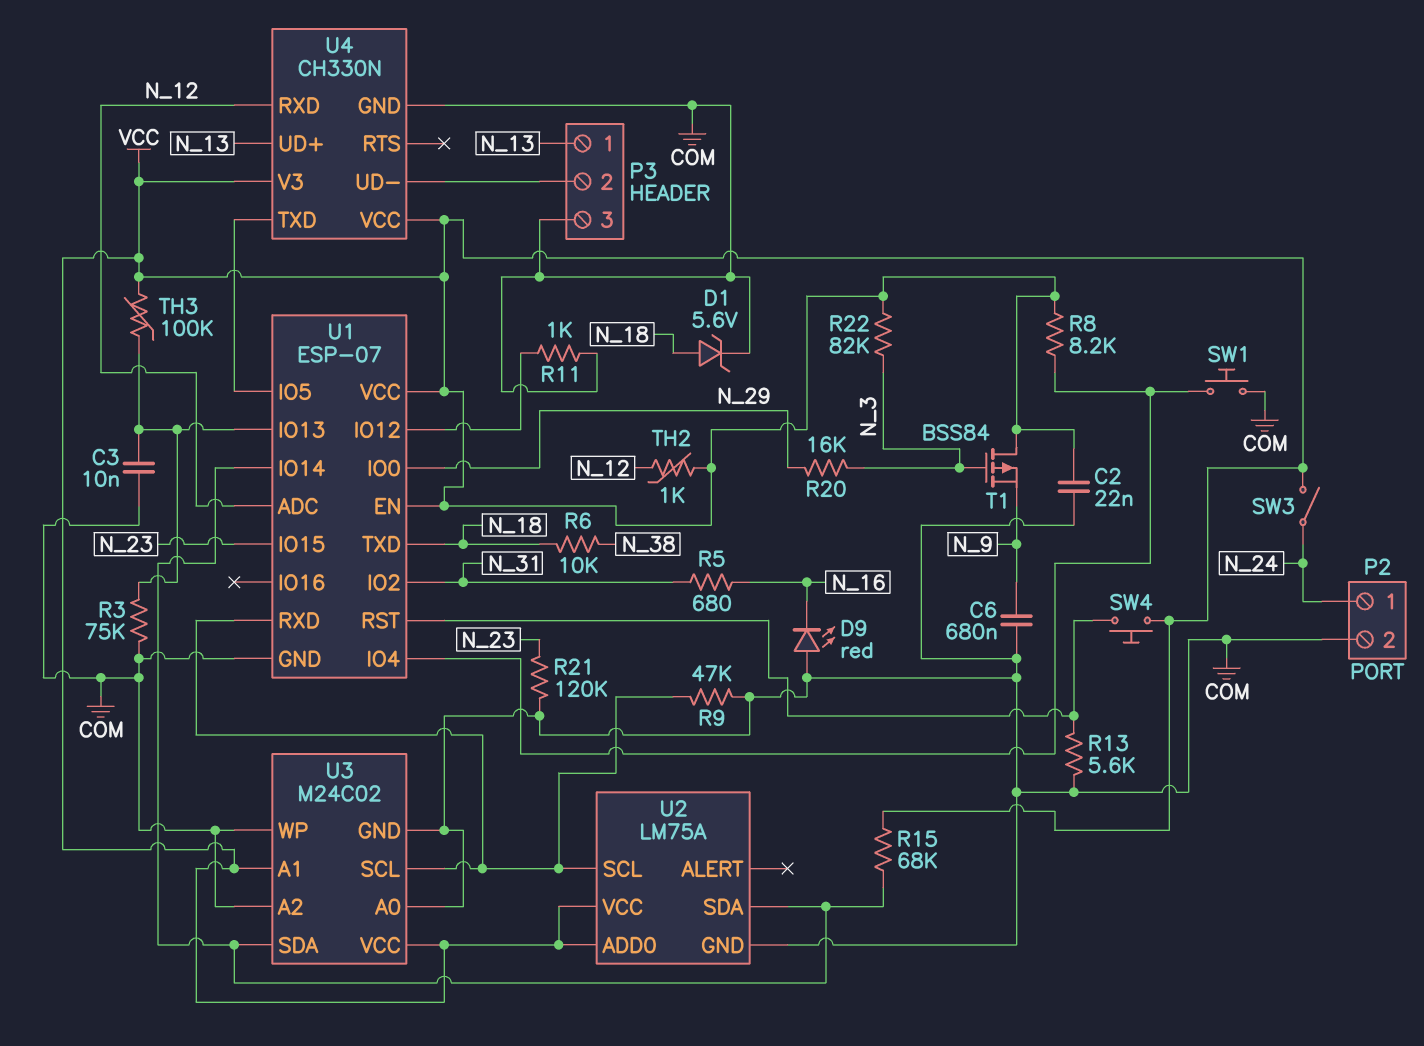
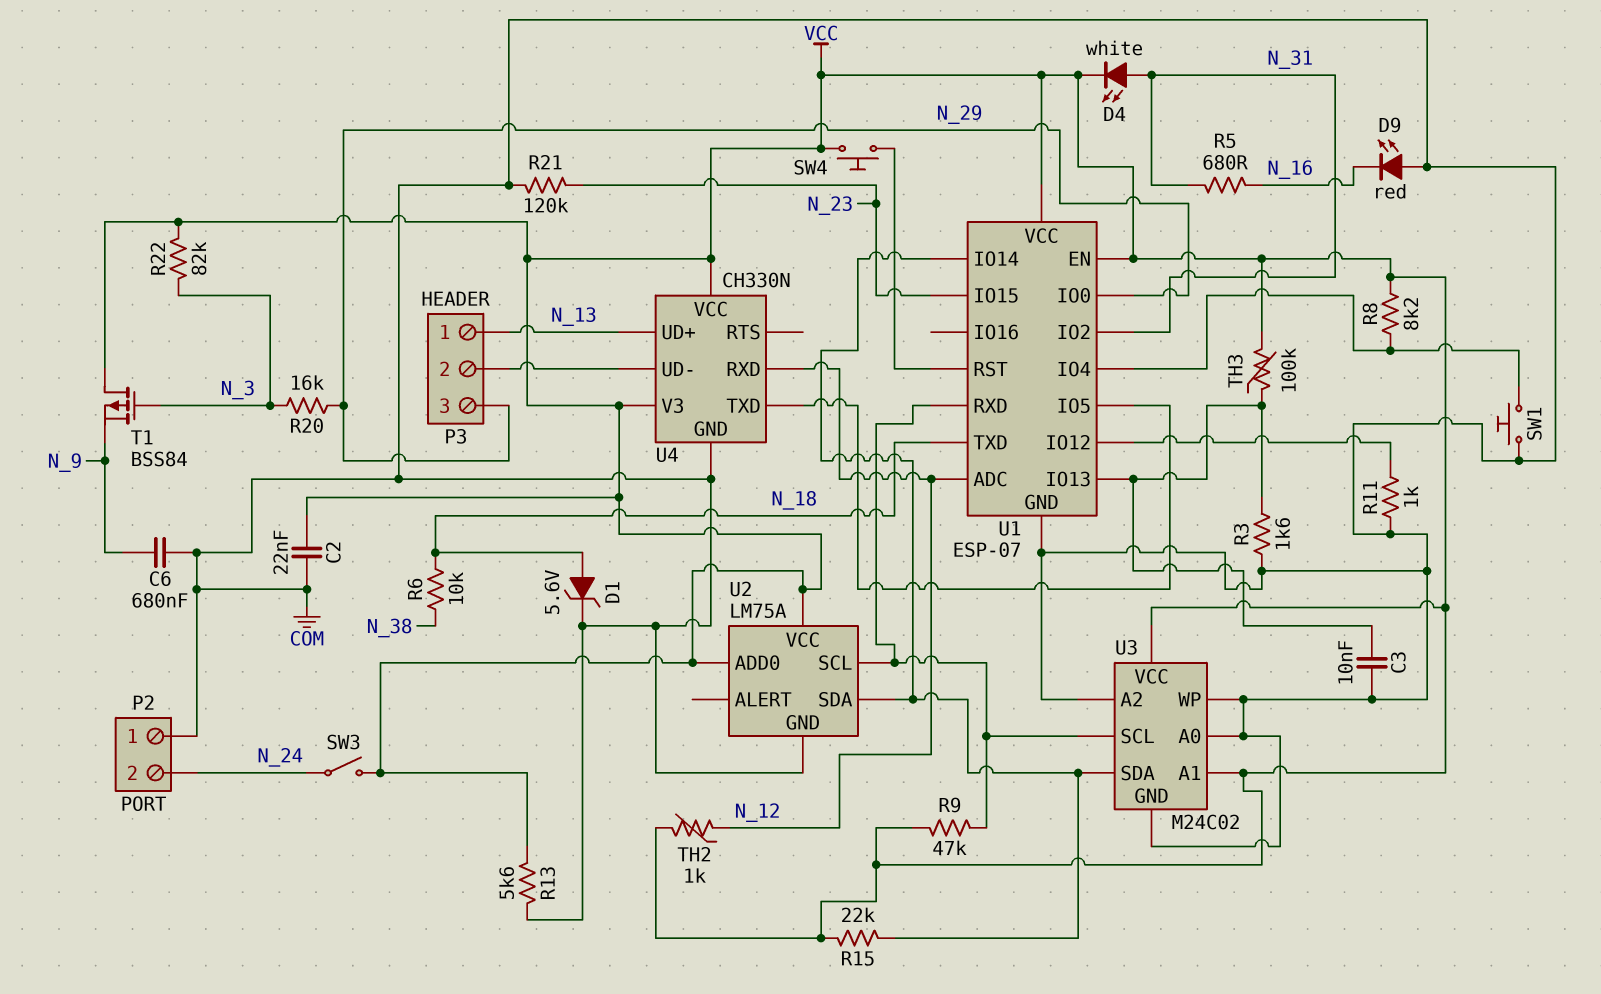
D4: none -> LED white (A N_31, K VCC)
P2 pin 1: N_24 -> COM
P2 pin 2: COM -> N_24
P3 pin 3: COM -> N_29
R3: 75k (COM, U1/IO13) -> 1.6k (COM, U1/IO13)
R9: 47k (COM, U1/RXD) -> 47k (U1/RXD, VCC)
R13: 5.6k (COM, U1/RST) -> 5.6k (COM, VCC)
R15: 68k (U1/IO14, VCC) -> 22k (U1/IO14, VCC)

